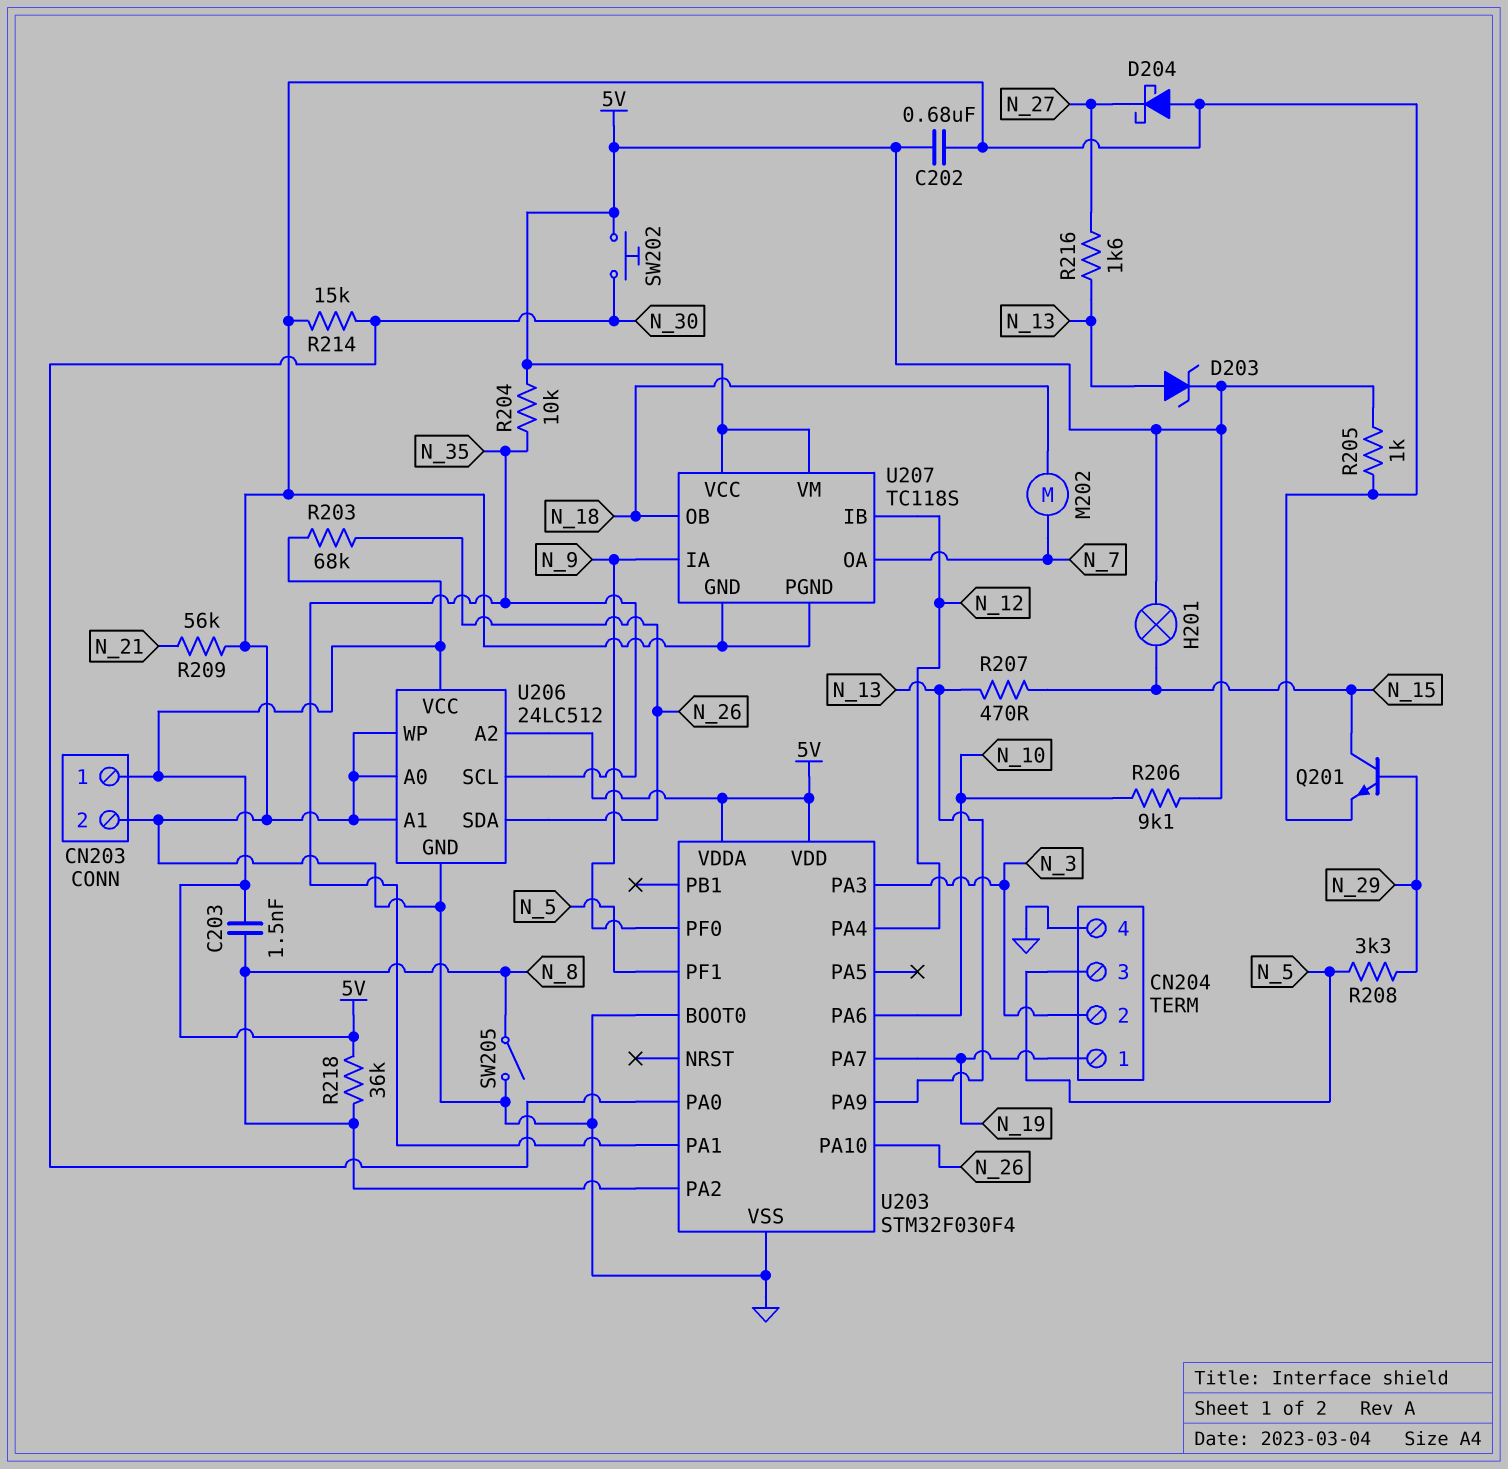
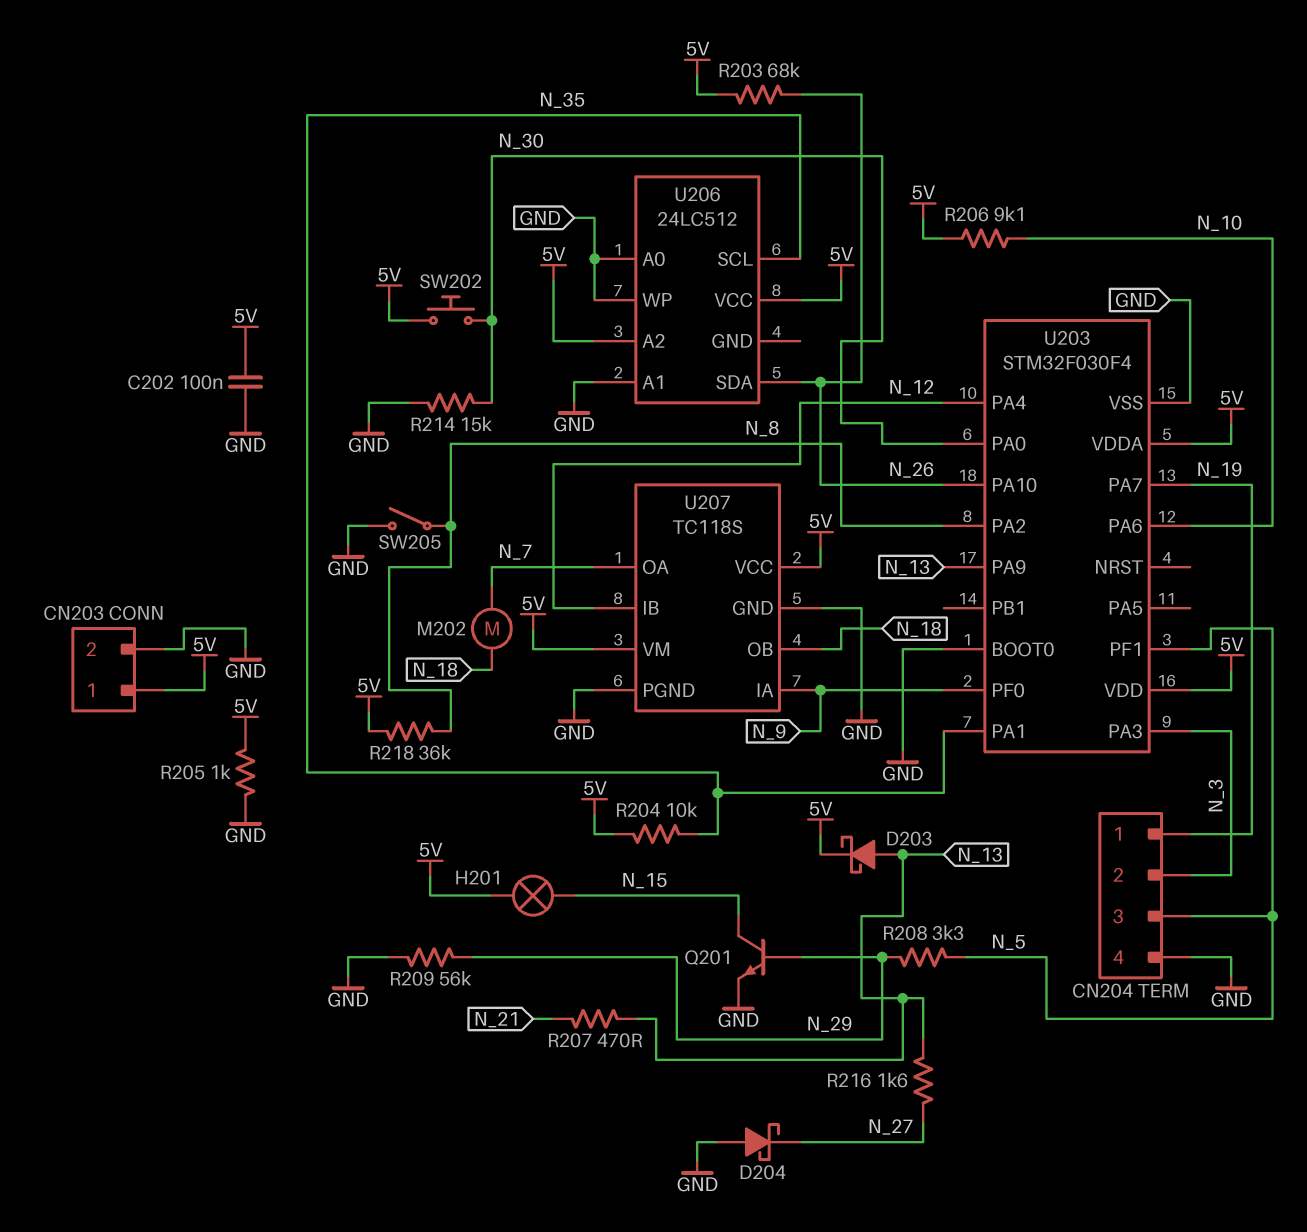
C202: 680nF (5V, GND) -> 100nF (5V, GND)
C203: 1.5nF (5V, N_8) -> none
D203: zener (A N_13, K 5V) -> schottky (A N_13, K 5V)
R207: 470 (N_13, N_15) -> 470 (N_13, N_21)
R209: 56k (GND, N_21) -> 56k (GND, N_29)
U206 pin GND: GND -> none

